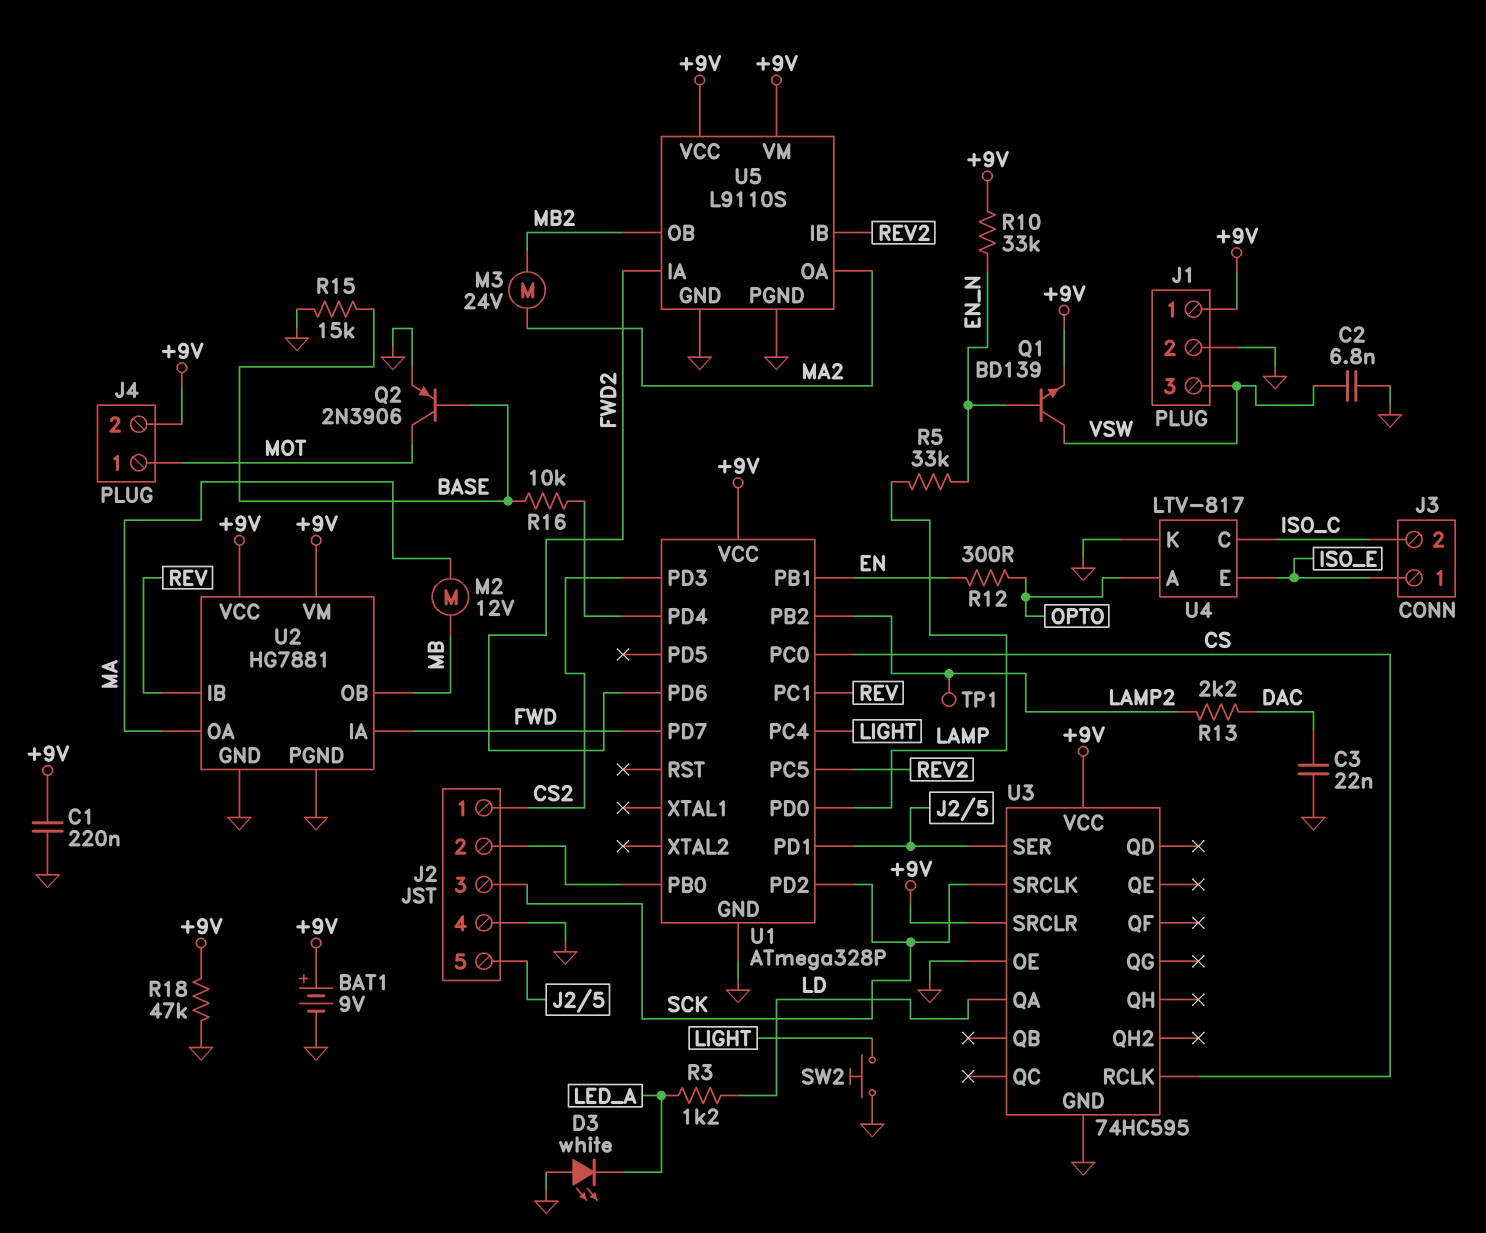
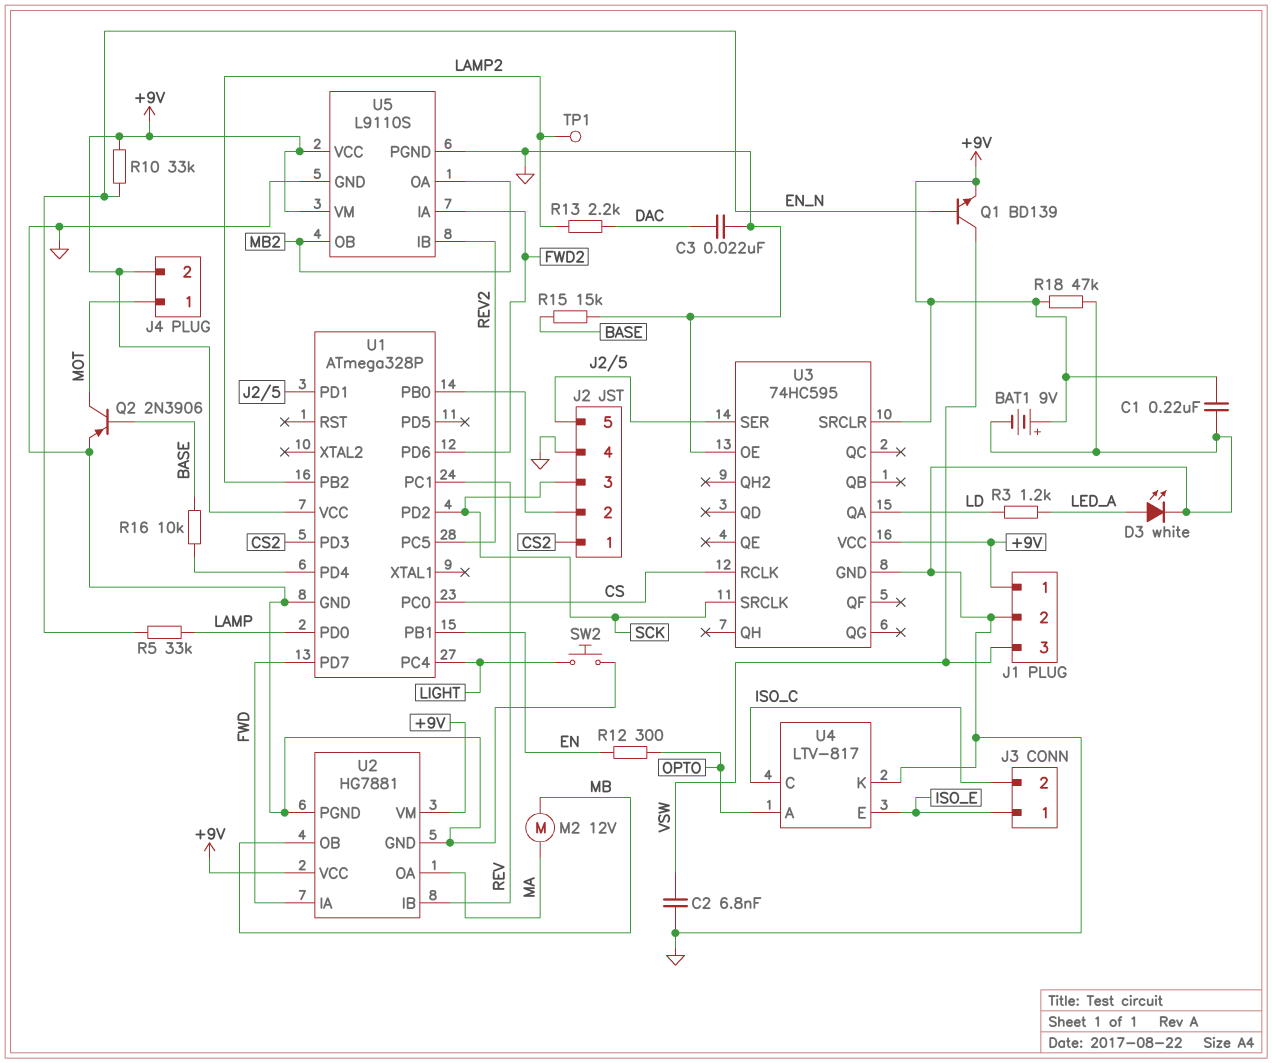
D3: LED white (A GND, K LED_A) -> LED white (A LED_A, K GND)
M3: motor 24V (MA2, MB2) -> none
U5 pin OA: MA2 -> MB2

